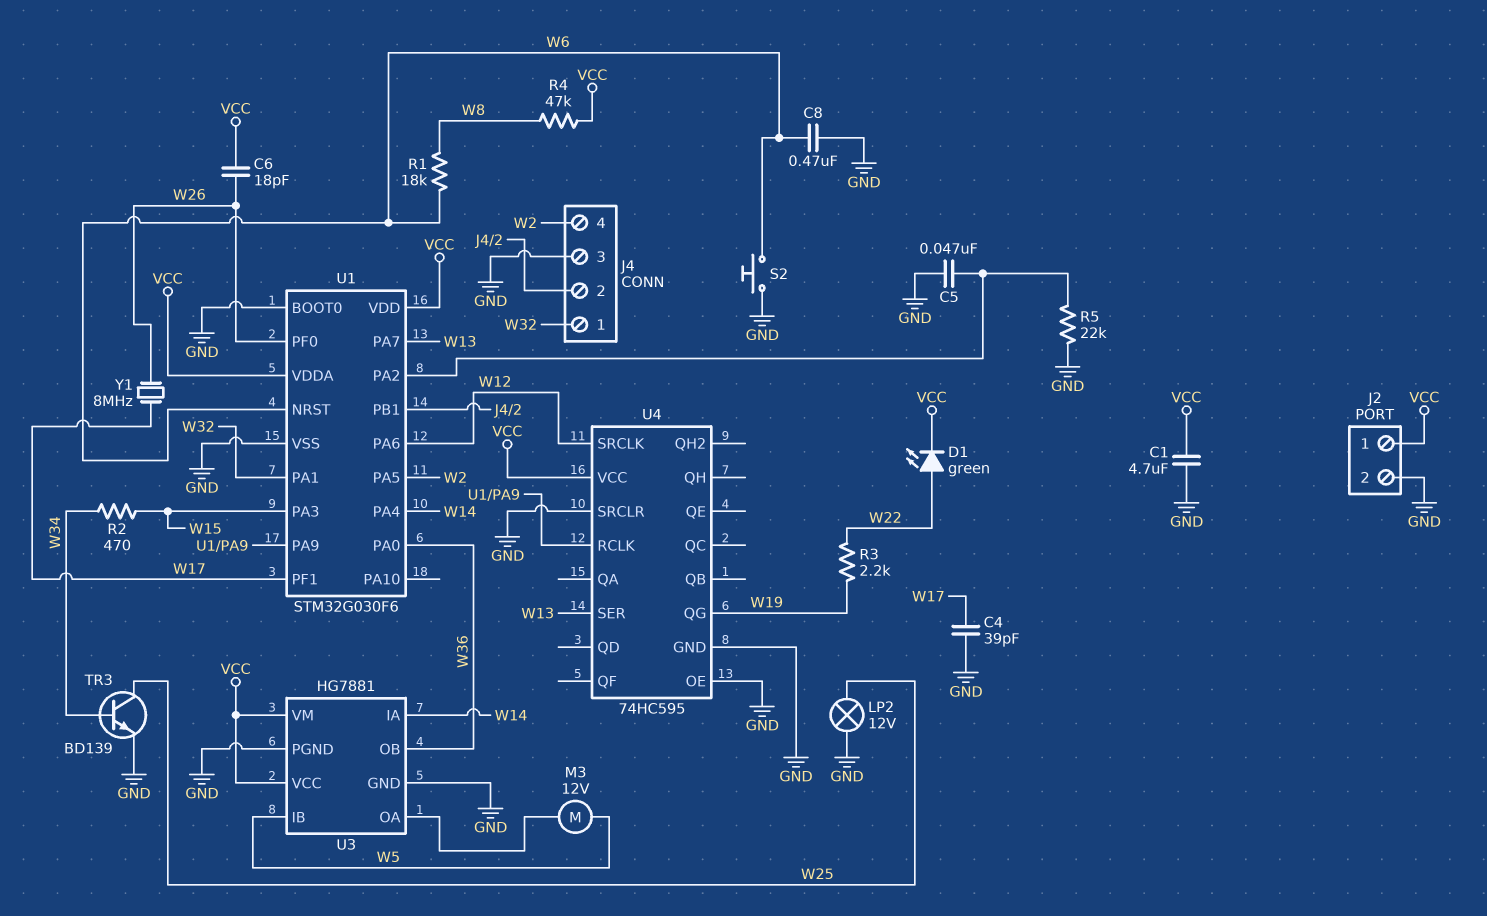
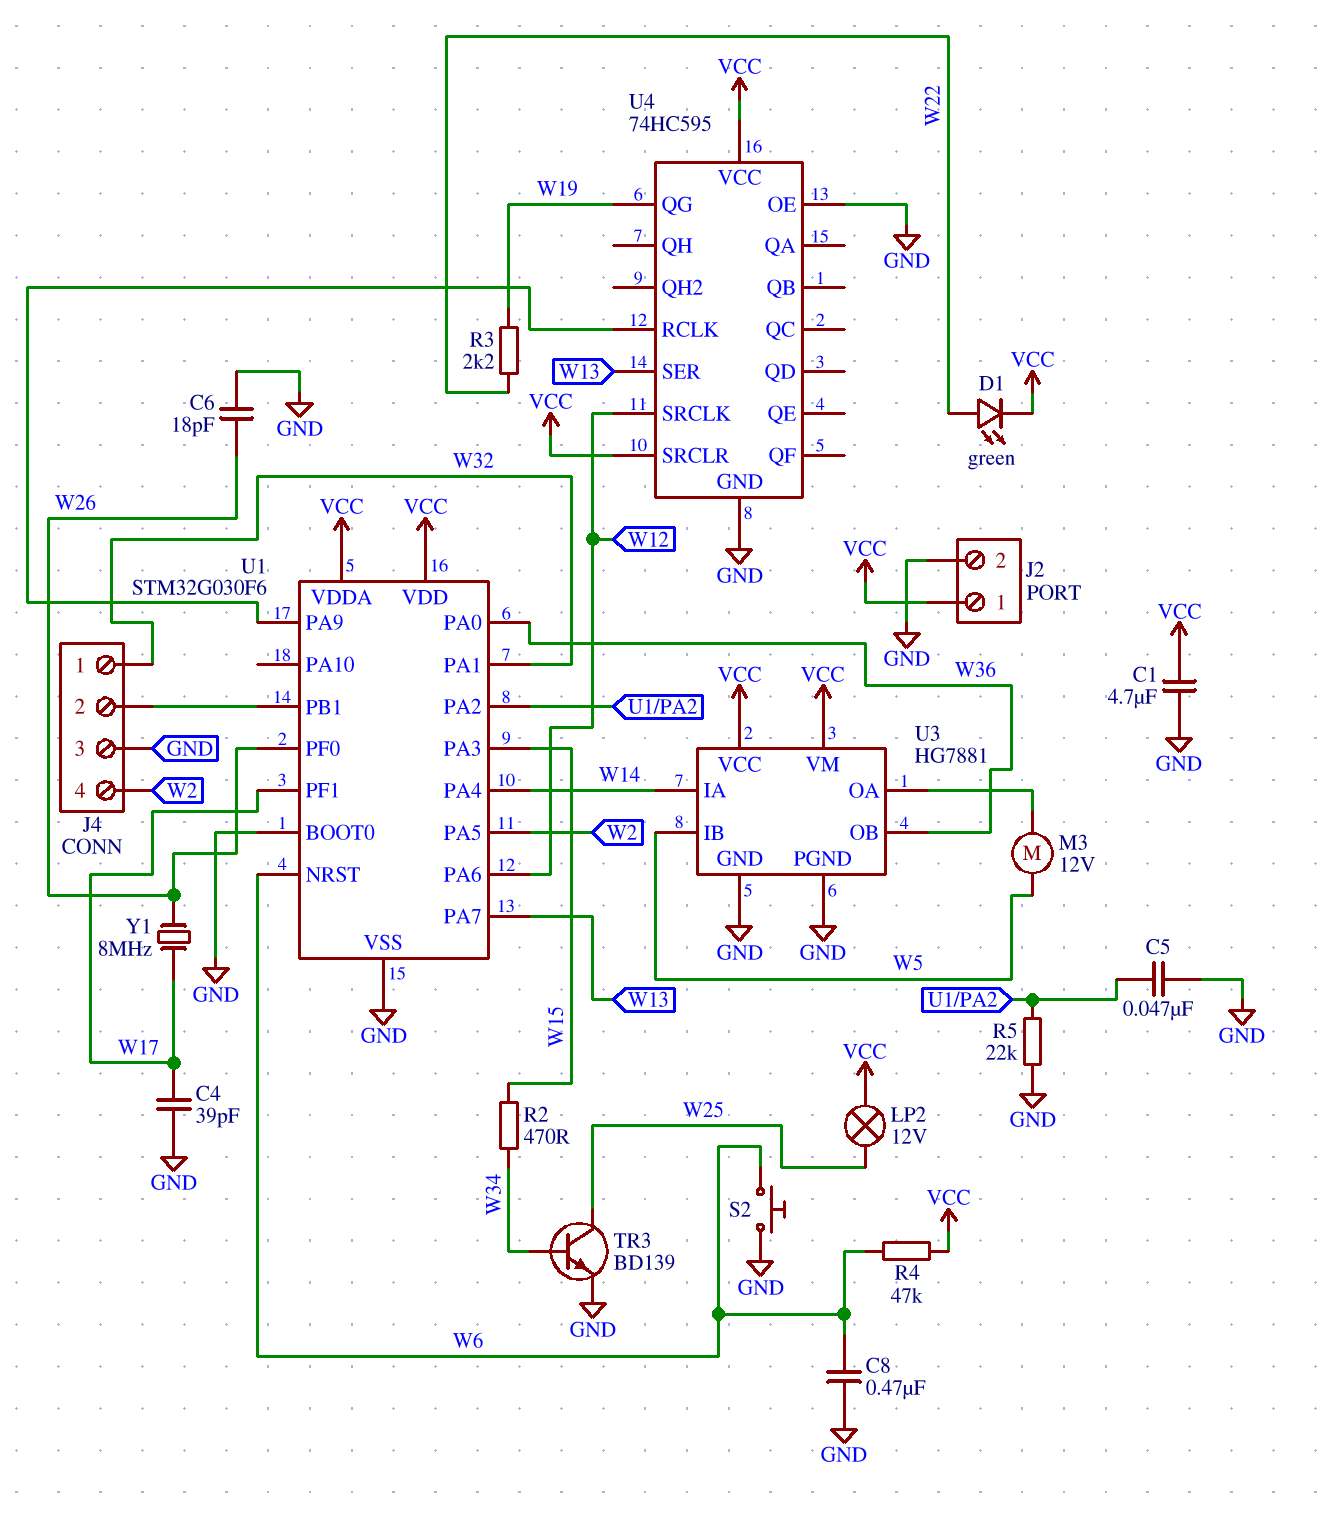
C6: 18pF (VCC, W26) -> 18pF (GND, W26)
LP2: lamp 12V (GND, W25) -> lamp 12V (VCC, W25)
R1: 18k (W6, W8) -> none
R4: 47k (VCC, W8) -> 47k (VCC, W6)
U4 pin SRCLR: GND -> VCC

